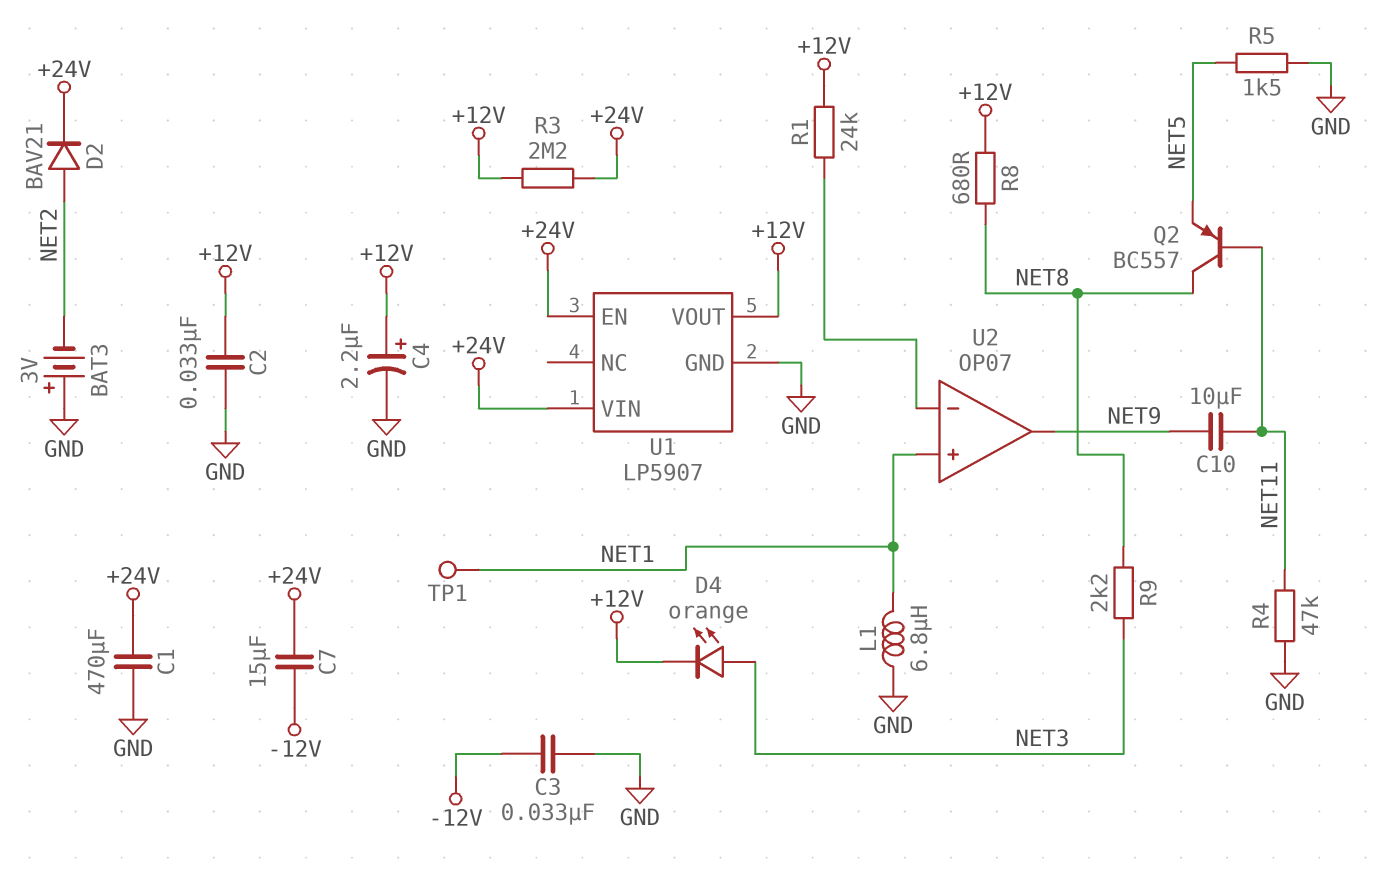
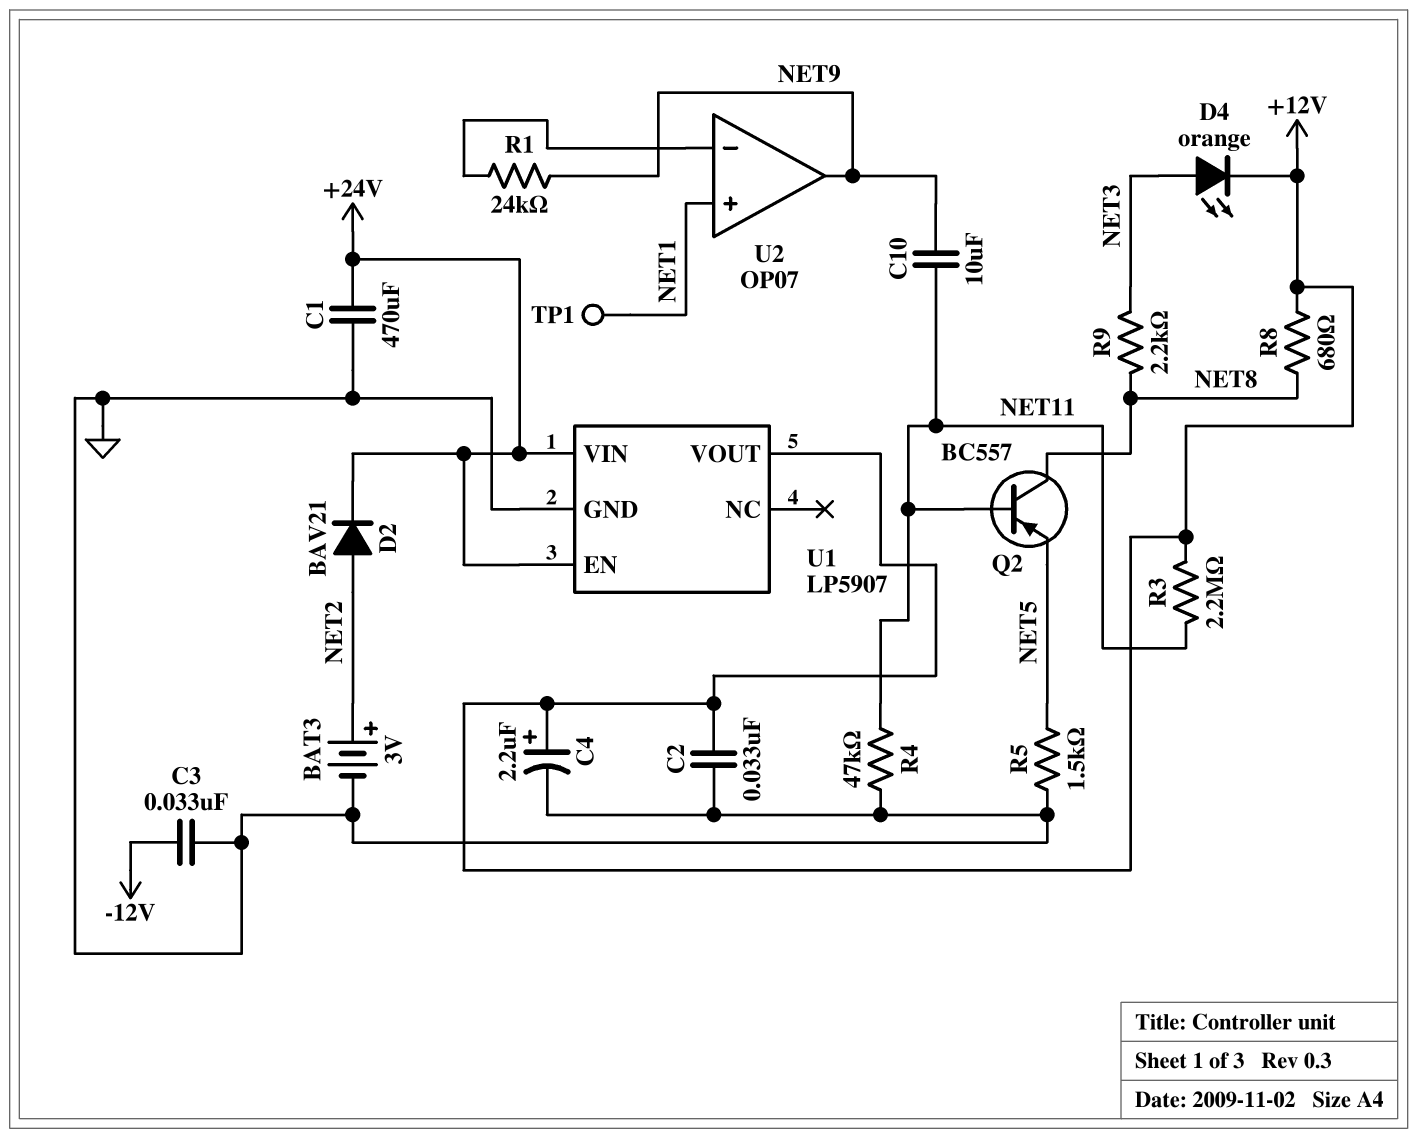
BAT3: 3V (plus GND, minus NET2) -> 3V (plus NET2, minus GND)
C7: 15uF (+24V, -12V) -> none
L1: 6.8uH (GND, NET1) -> none
R1: 24k (+12V, U2/in-) -> 24k (NET9, U2/in-)
R3: 2.2M (+12V, +24V) -> 2.2M (+12V, NET11)

